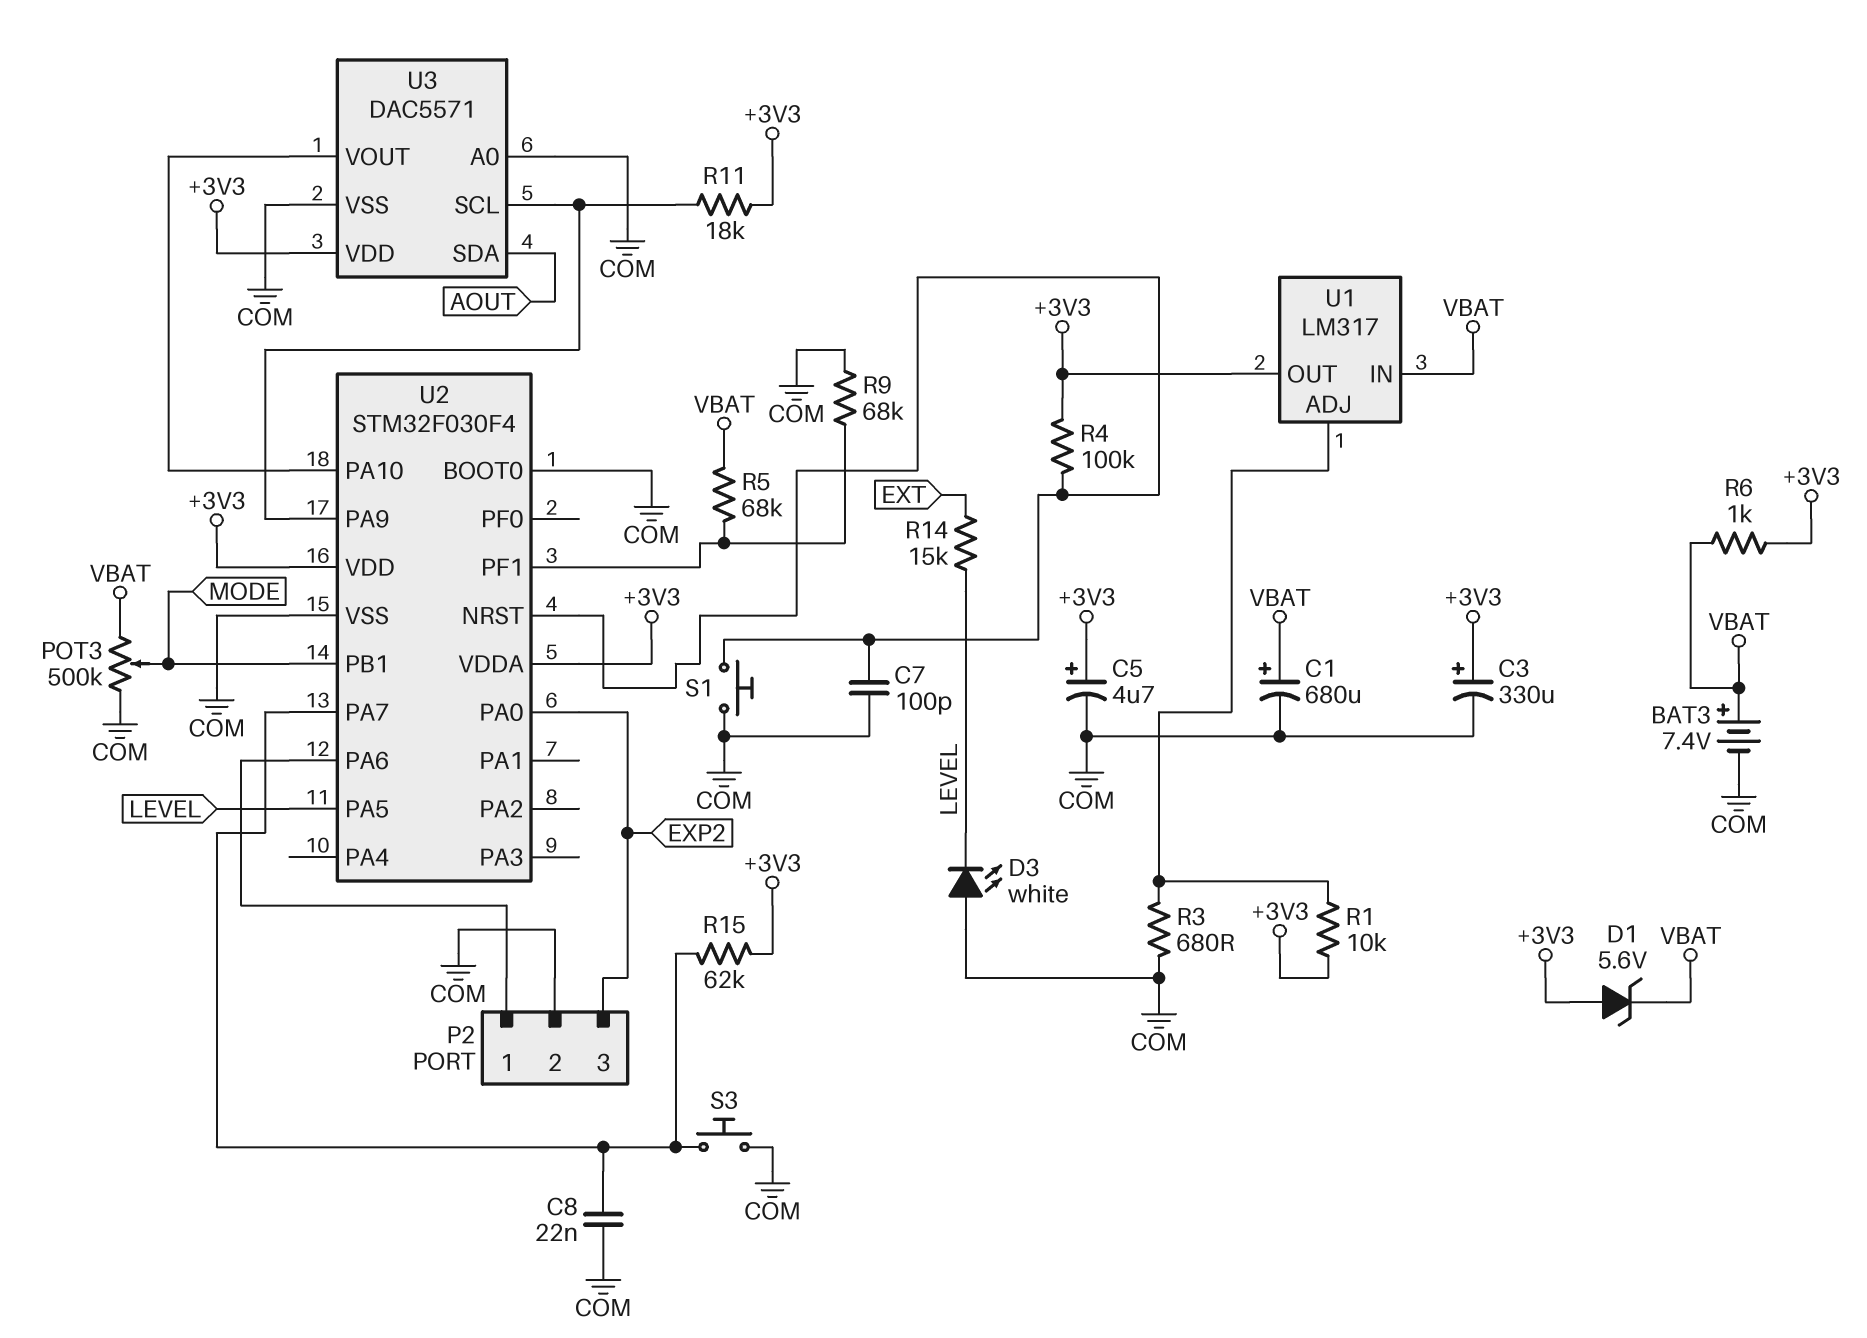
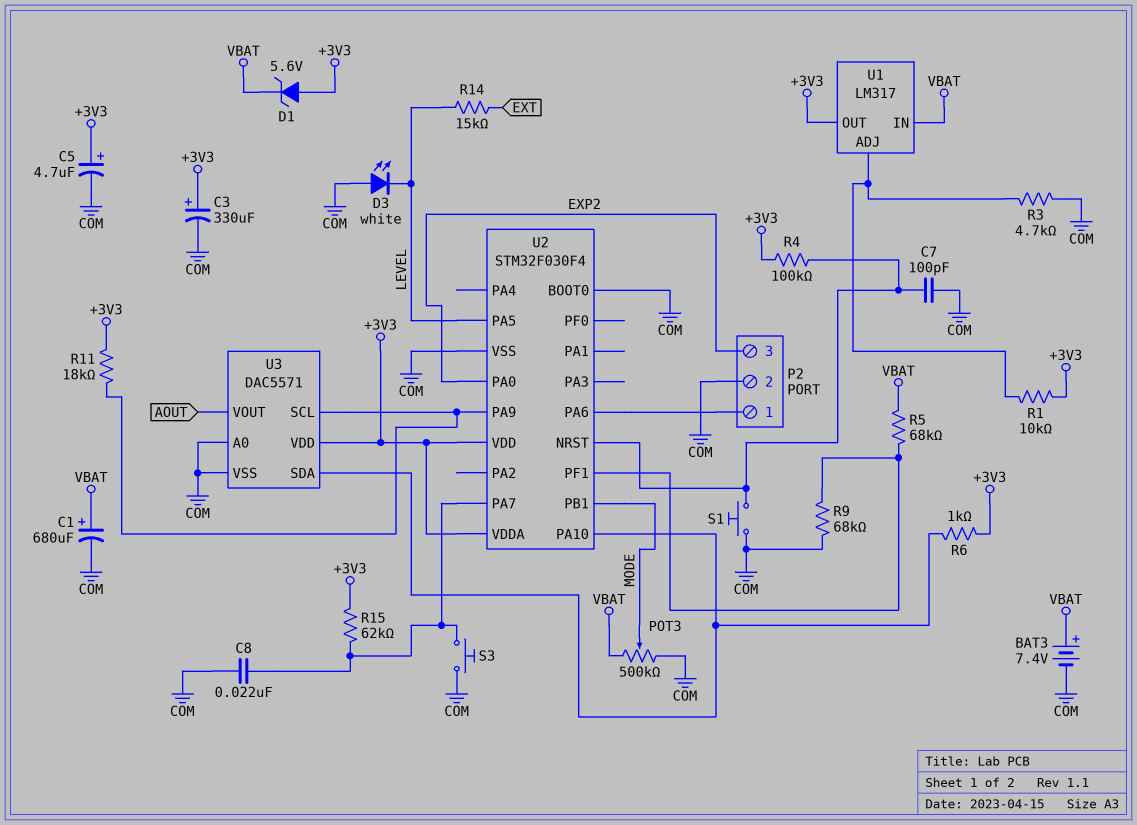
R3: 680 (COM, U1/ADJ) -> 4.7k (COM, U1/ADJ)
R6: 1k (+3V3, VBAT) -> 1k (+3V3, U2/PA10)
U3 pin SDA: AOUT -> U2/PA10
U3 pin VOUT: U2/PA10 -> AOUT

